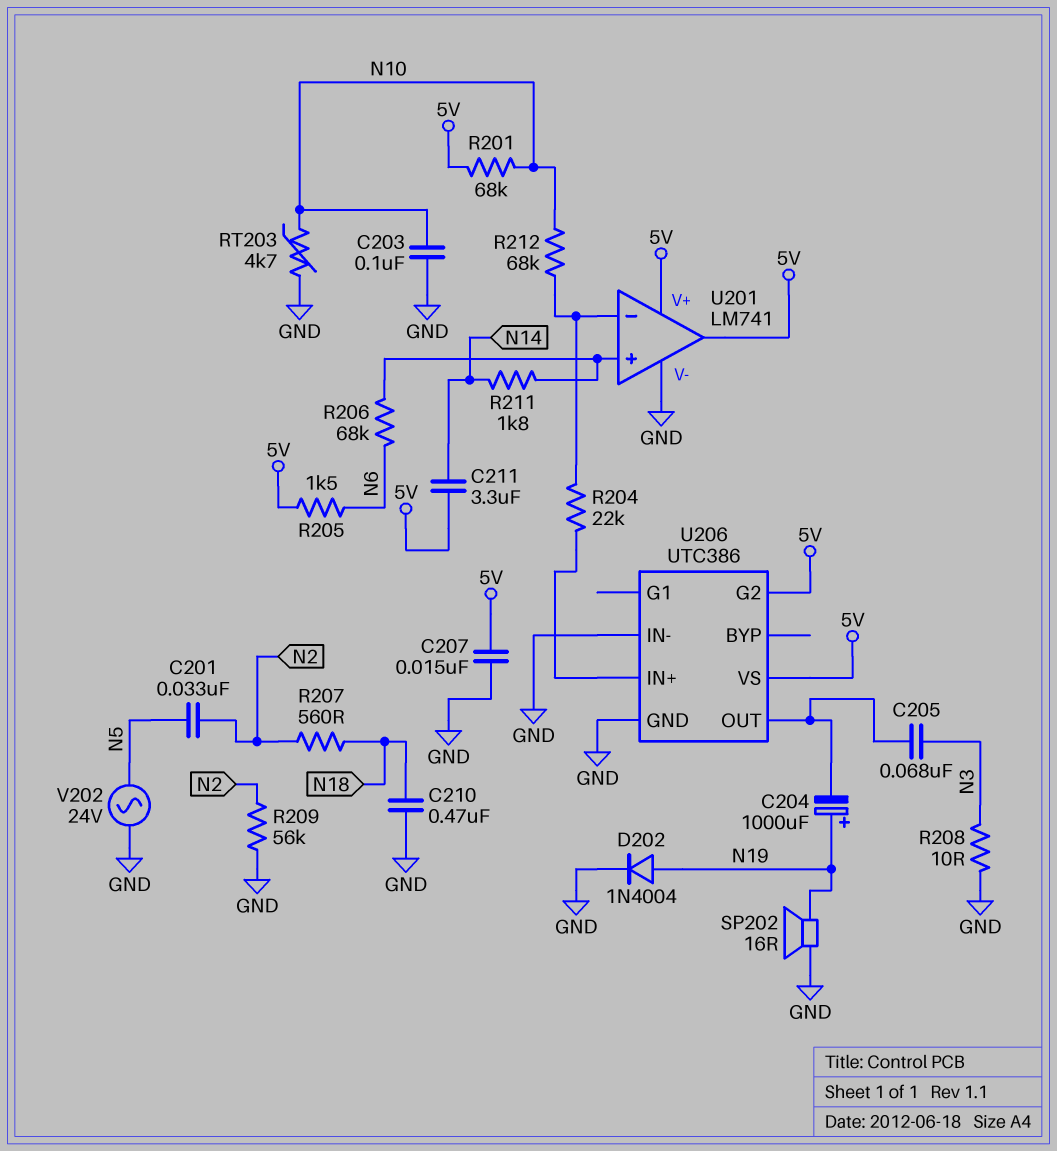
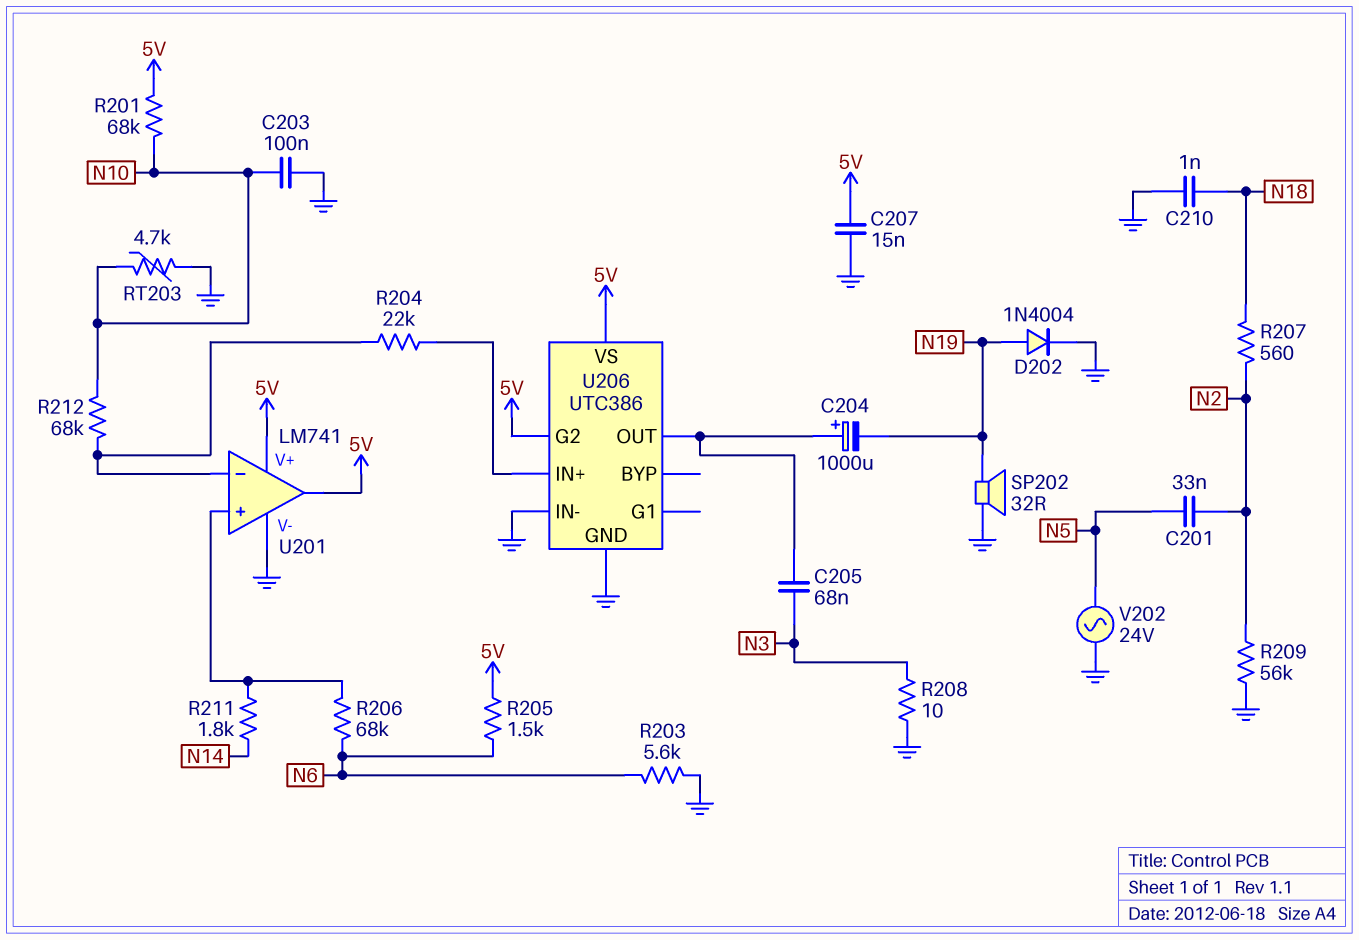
C204: 1000uF (plus N19, minus U206/OUT) -> 1000uF (plus U206/OUT, minus N19)
C210: 470nF (GND, N18) -> 1nF (GND, N18)
C211: 3.3uF (5V, N14) -> none
R203: none -> 5.6k (GND, N6)
SP202: speaker 16R (GND, N19) -> speaker 32R (GND, N19)

